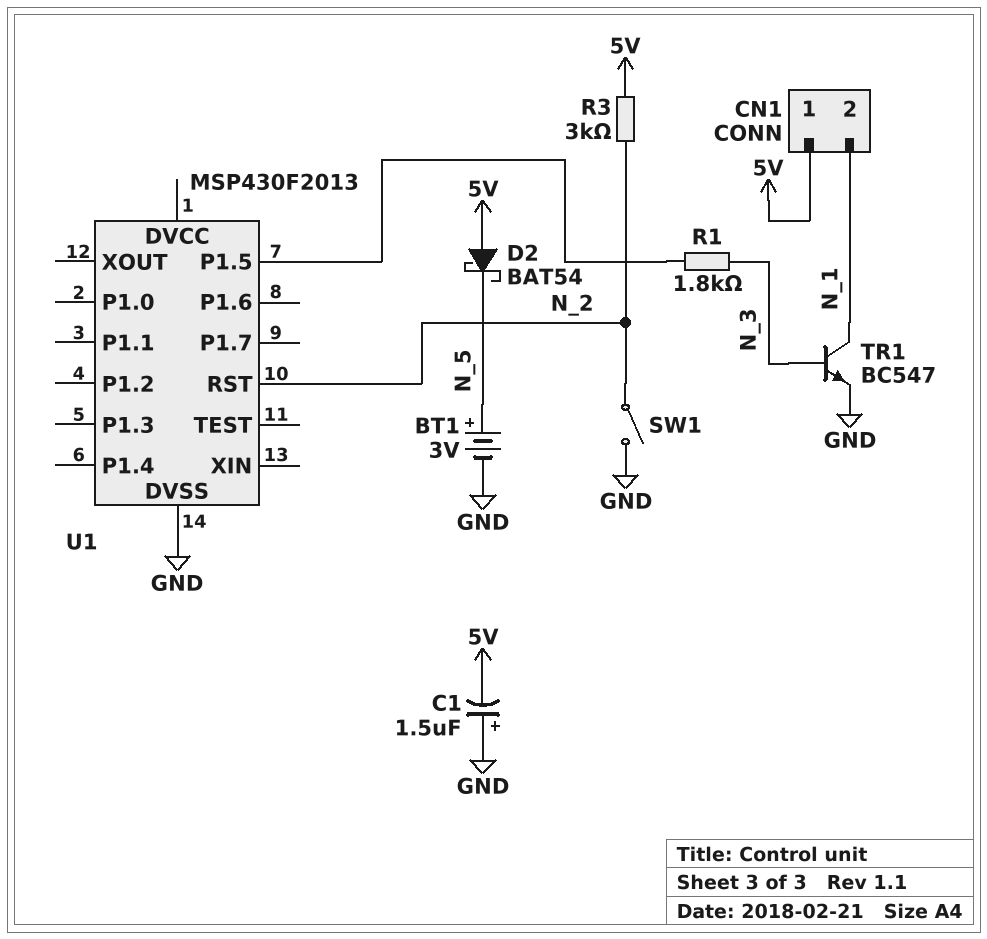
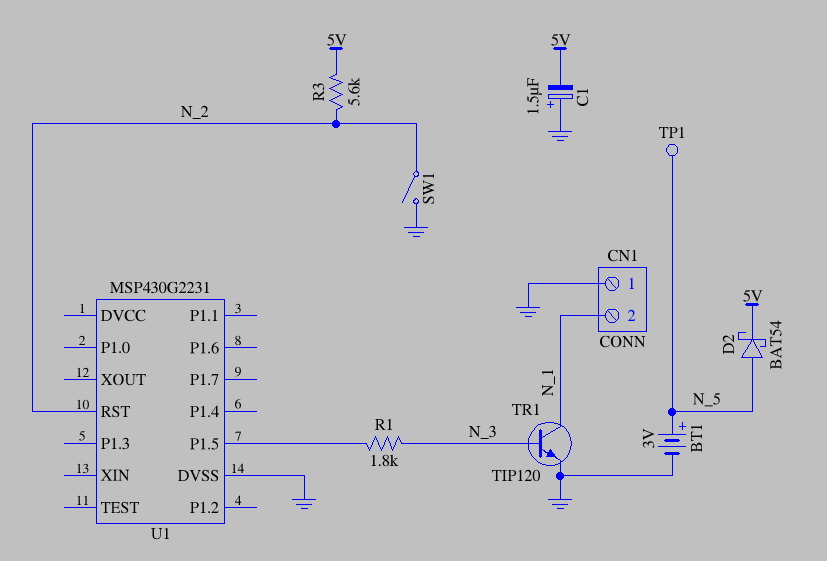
CN1 pin 1: 5V -> GND
D2: schottky BAT54 (A 5V, K N_5) -> schottky BAT54 (A N_5, K 5V)
R3: 3k (5V, N_2) -> 5.6k (5V, N_2)
TP1: none -> test point (N_5)
TR1: NPN BC547 (B N_3, C N_1, E GND) -> NPN TIP120 (B N_3, C N_1, E GND)
U1: MSP430F2013 -> MSP430G2231

